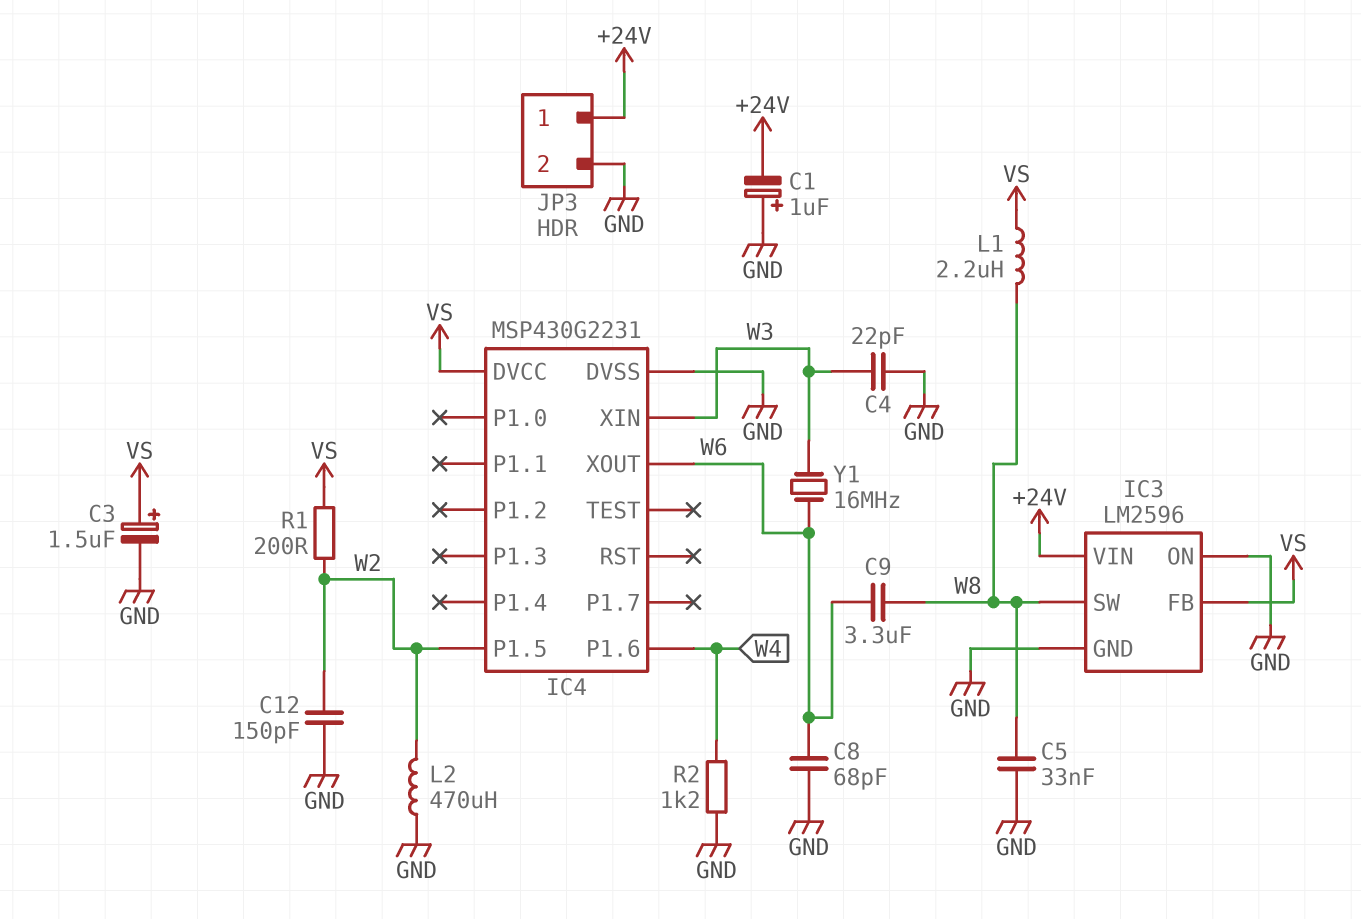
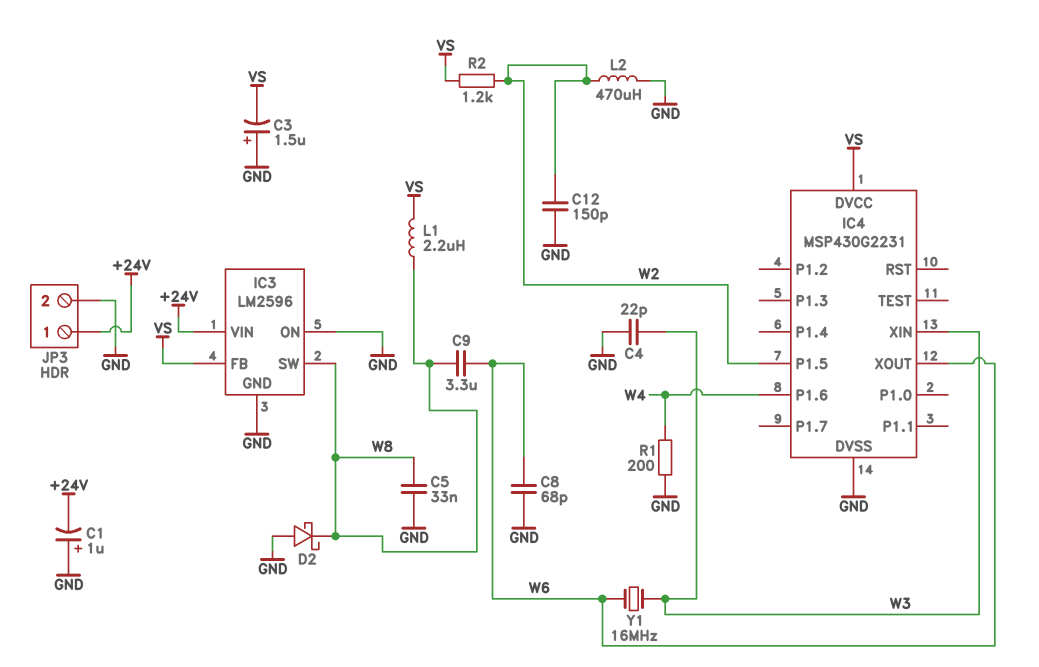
C3: 1.5uF (plus VS, minus GND) -> 1.5uF (plus GND, minus VS)
D2: none -> schottky (A GND, K W8)
R1: 200 (VS, W2) -> 200 (GND, W4)
R2: 1.2k (GND, W4) -> 1.2k (VS, W2)

